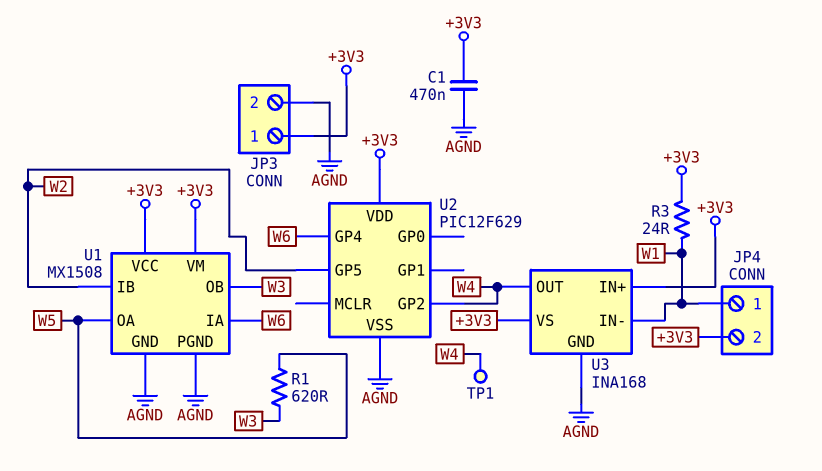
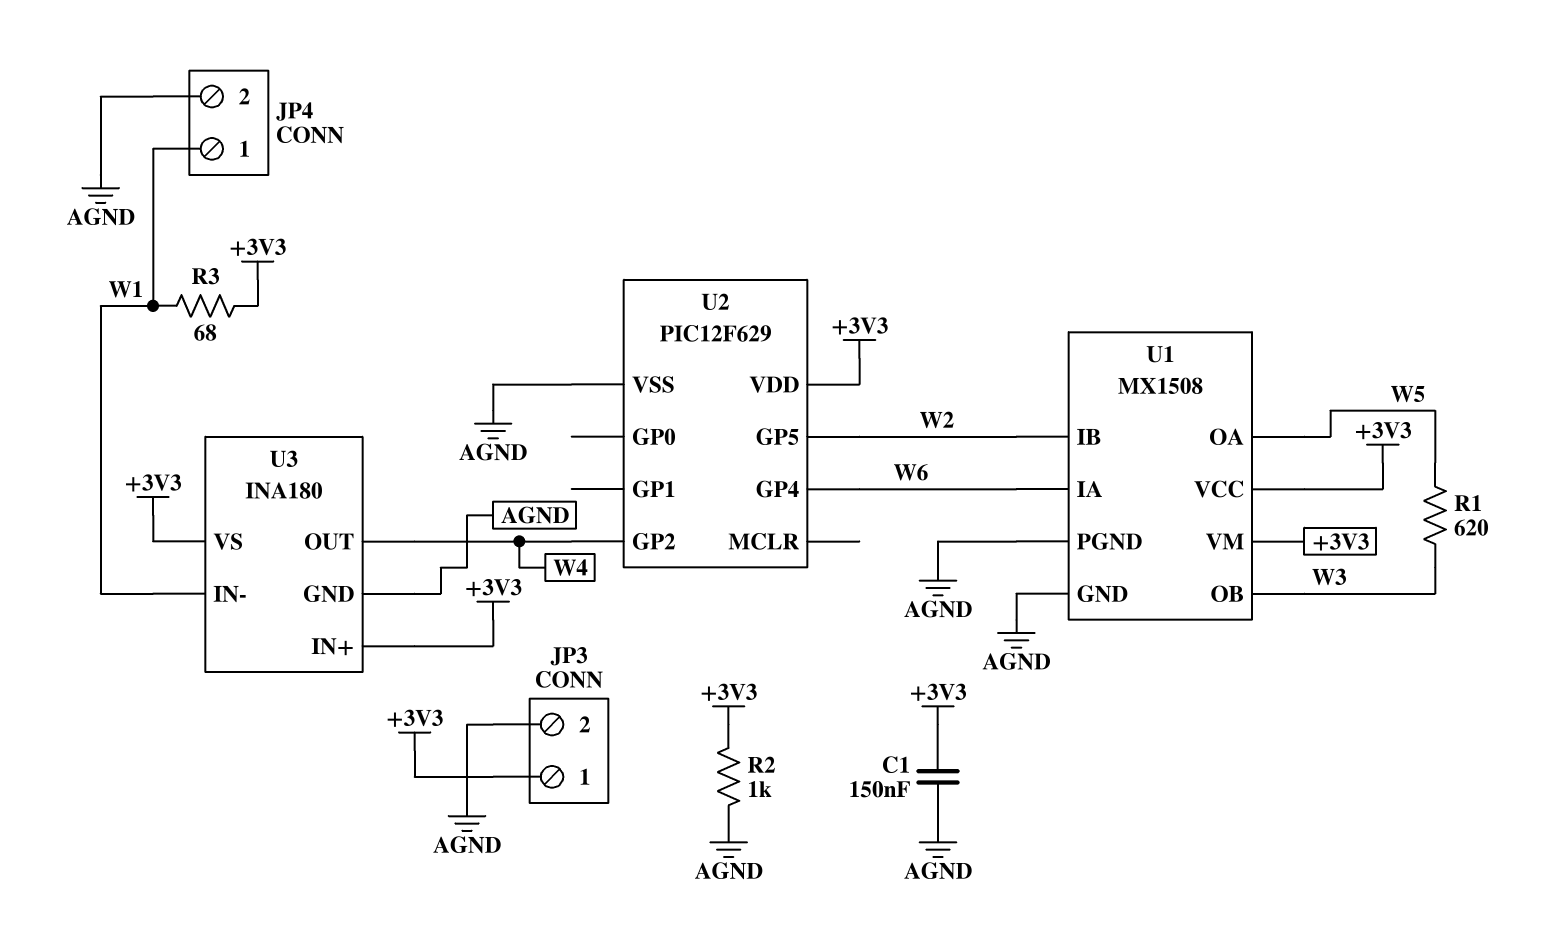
C1: 470nF (+3V3, AGND) -> 150nF (+3V3, AGND)
JP4 pin 2: +3V3 -> AGND
R2: none -> 1k (+3V3, AGND)
R3: 24 (+3V3, W1) -> 68 (+3V3, W1)
TP1: test point (W4) -> none
U3: INA168 -> INA180

